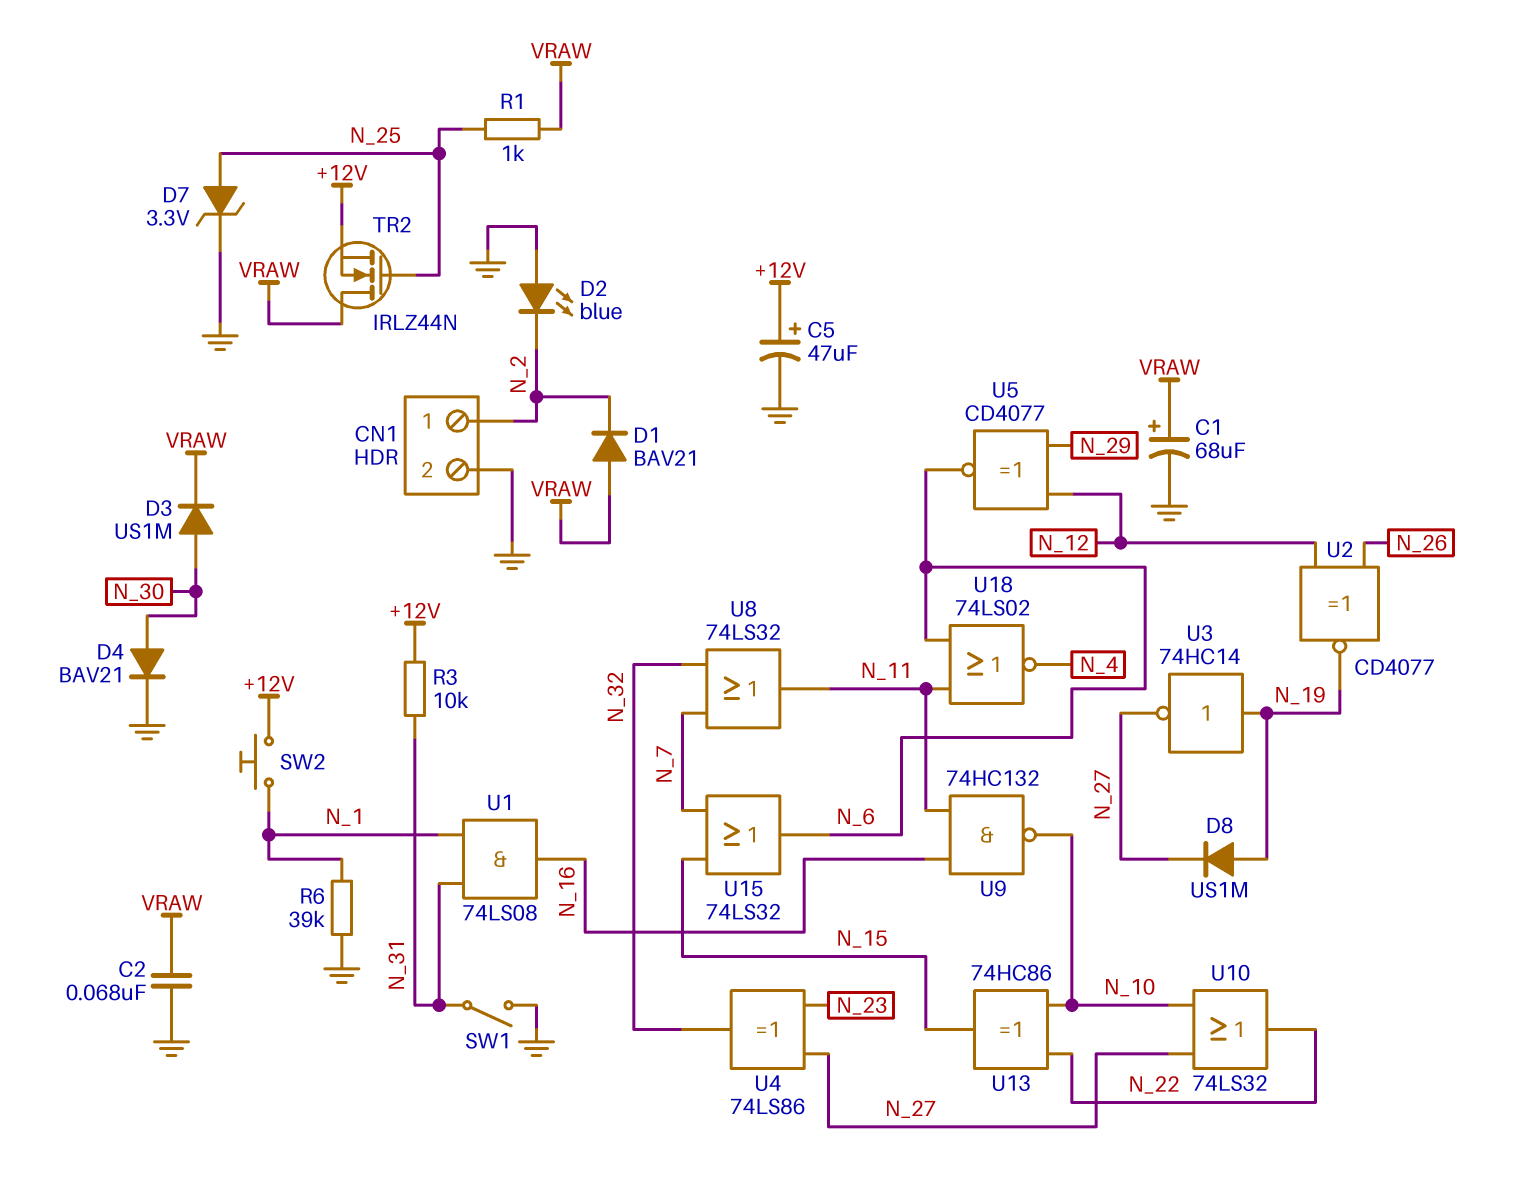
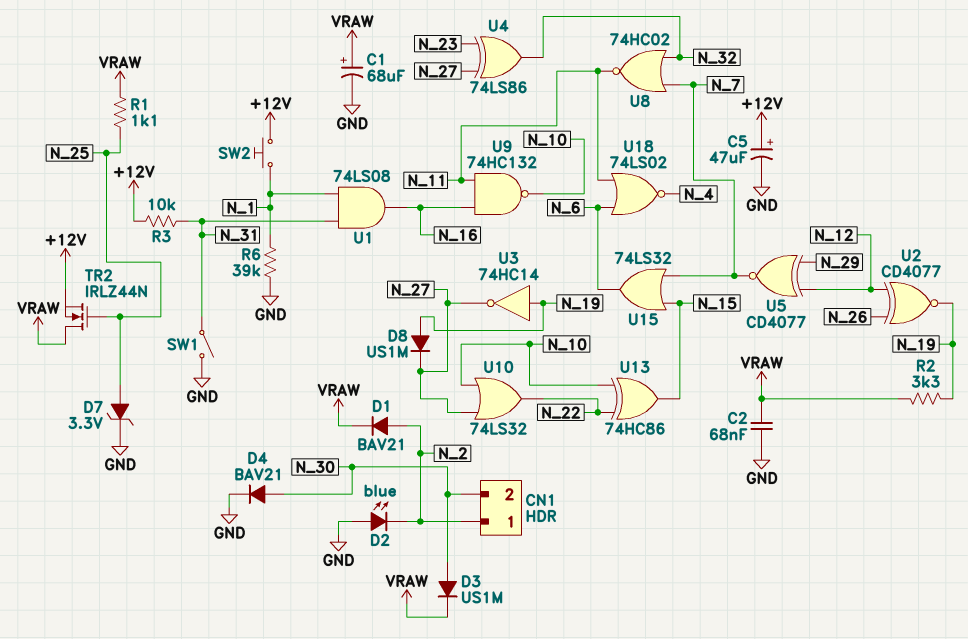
CN1 pin 2: GND -> N_30
D1: diode BAV21 (A VRAW, K N_2) -> diode BAV21 (A N_2, K VRAW)
R1: 1k (N_25, VRAW) -> 1.1k (N_25, VRAW)
R2: none -> 3.3k (N_19, VRAW)
U5: XNOR CD4077 (in N_12, in N_29, out N_6) -> XNOR CD4077 (in N_12, in N_29, out N_7)
U8: OR 74LS32 (in N_7, in N_32, out N_11) -> NOR 74HC02 (in N_7, in N_32, out N_11)

